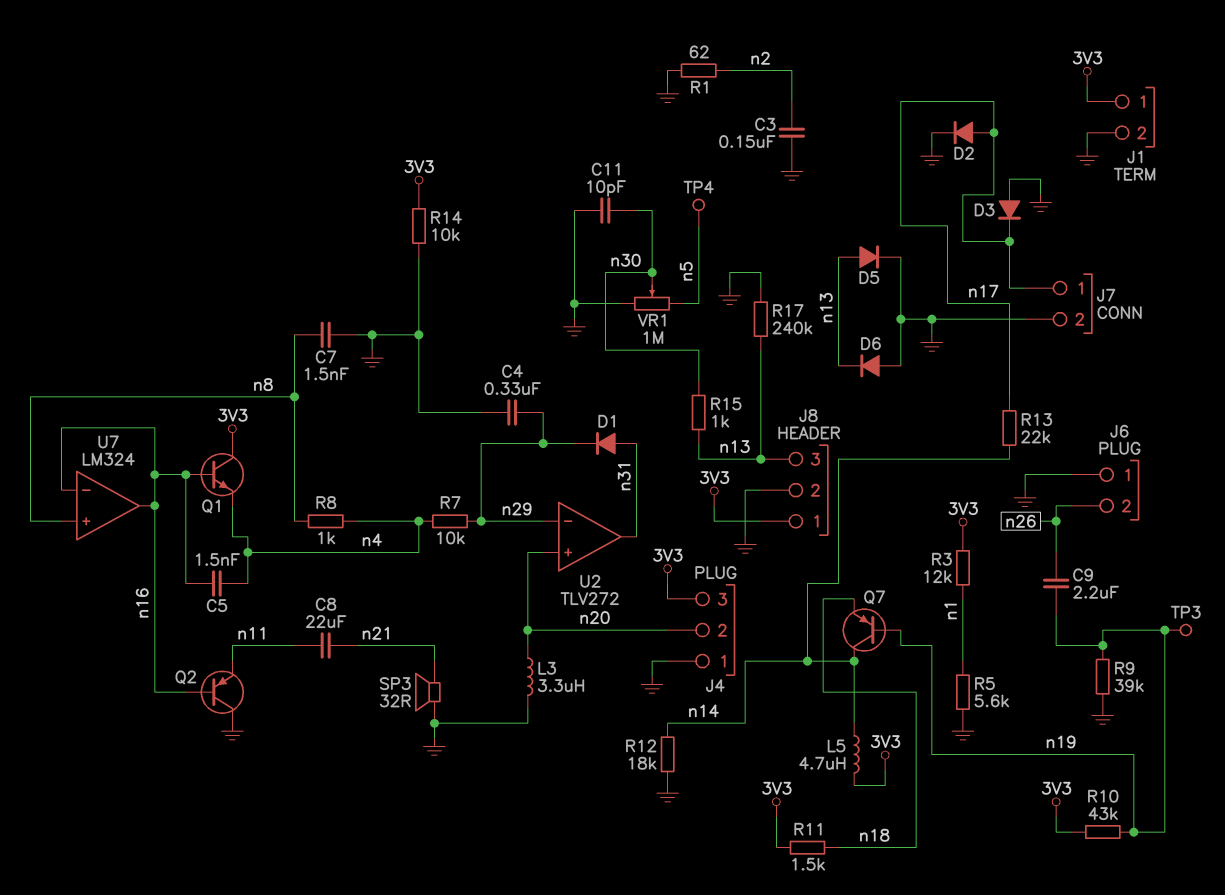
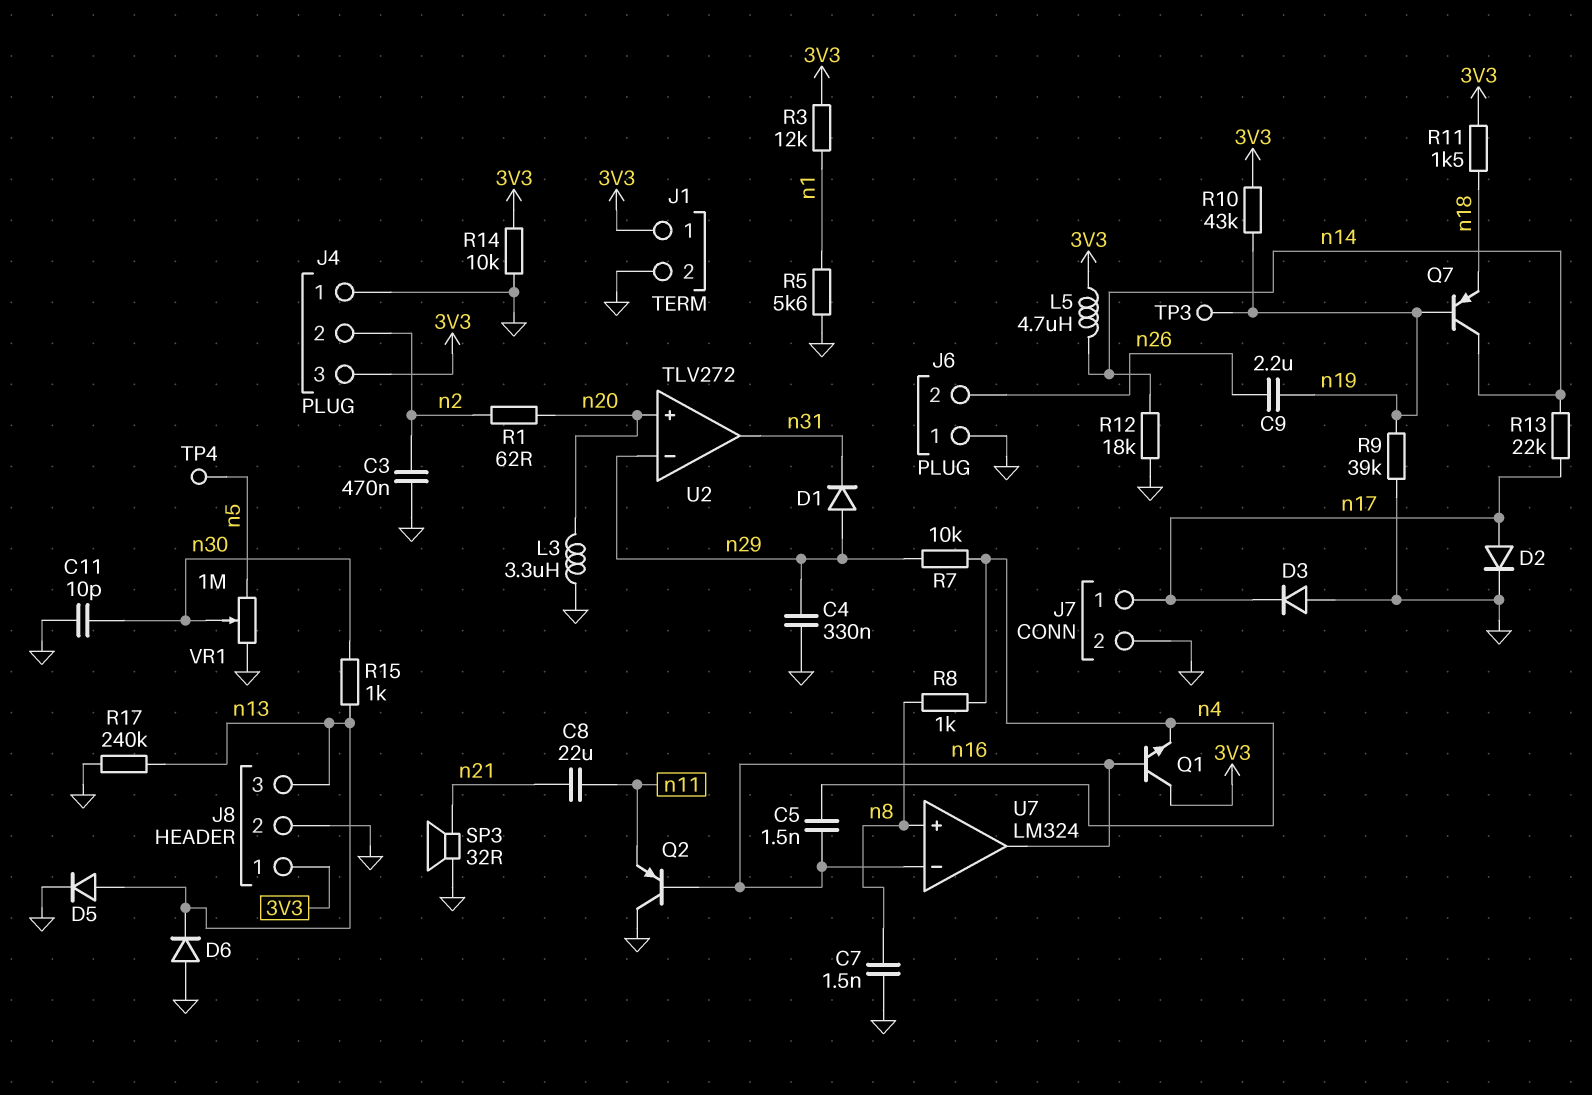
C3: 150nF (GND, n2) -> 470nF (GND, n2)
D1: diode (A n31, K n29) -> diode (A n29, K n31)
J4 pin 2: n20 -> n2
R1: 62 (GND, n2) -> 62 (n2, n20)

